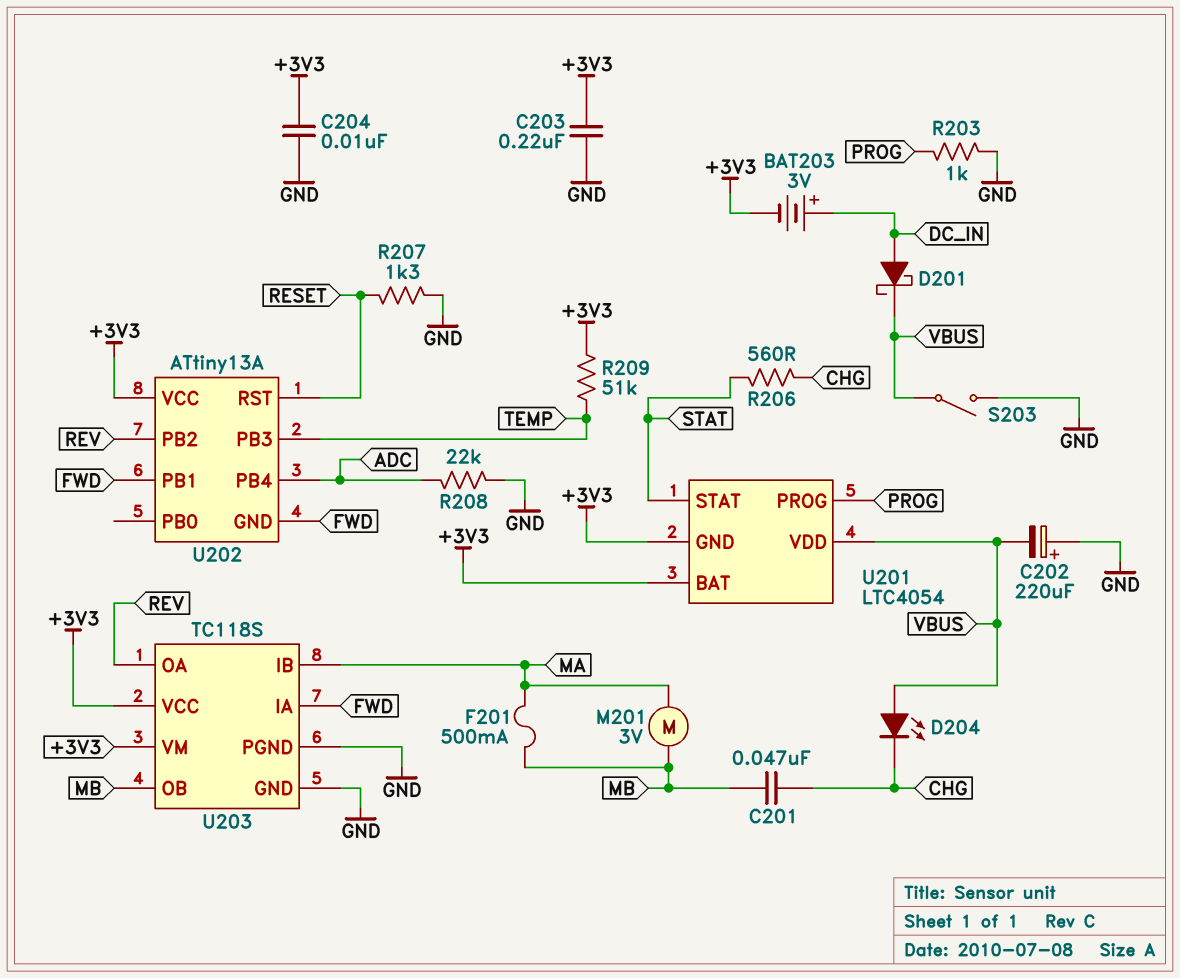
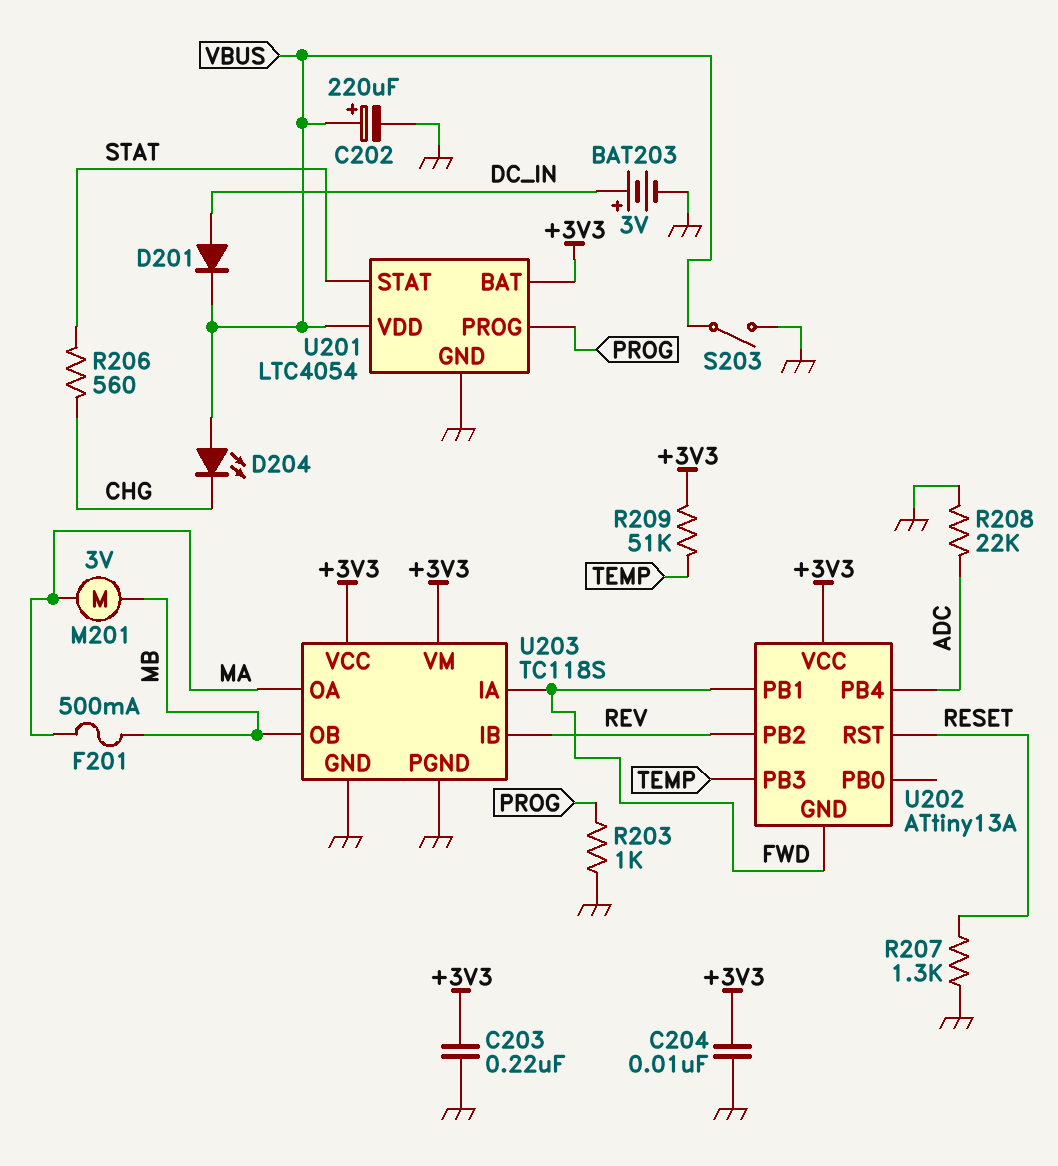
BAT203: 3V (plus DC_IN, minus +3V3) -> 3V (plus DC_IN, minus GND)
C201: 47nF (CHG, MB) -> none
C202: 220uF (plus GND, minus VBUS) -> 220uF (plus VBUS, minus GND)
D201: schottky (A DC_IN, K VBUS) -> diode (A DC_IN, K VBUS)
U201 pin GND: +3V3 -> GND
U203 pin IB: MA -> REV
U203 pin OA: REV -> MA

